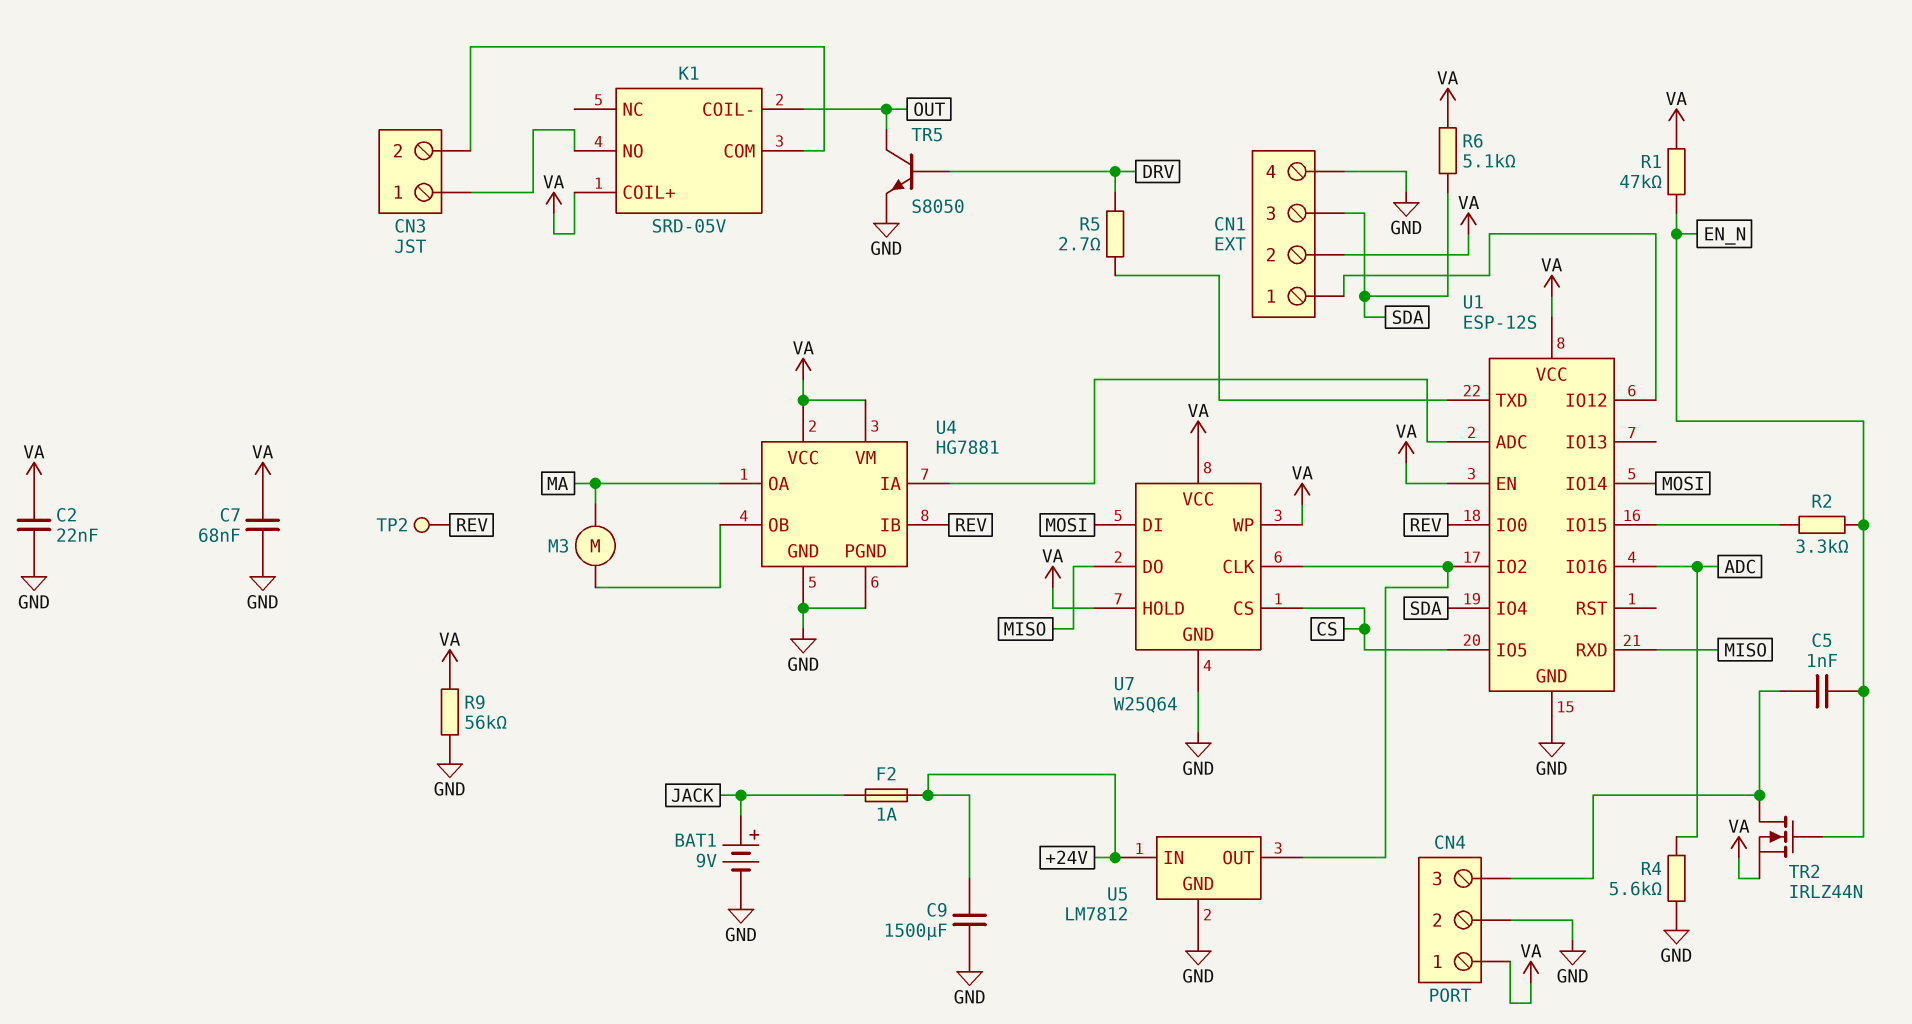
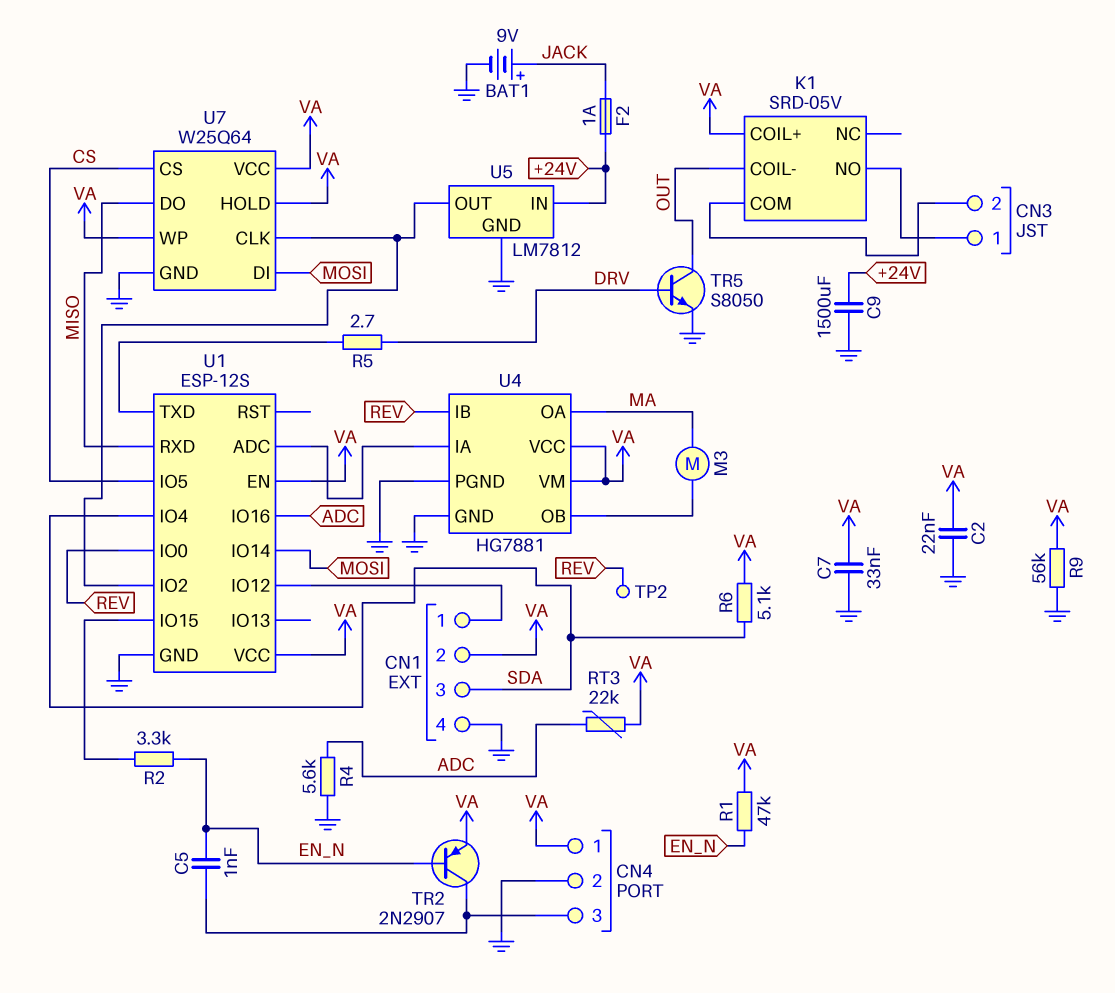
C7: 68nF (GND, VA) -> 33nF (GND, VA)
RT3: none -> 22k (ADC, VA)
TR2: NMOS IRLZ44N (G EN_N, D CN4/3, S VA) -> PNP 2N2907 (B EN_N, C CN4/3, E VA)

